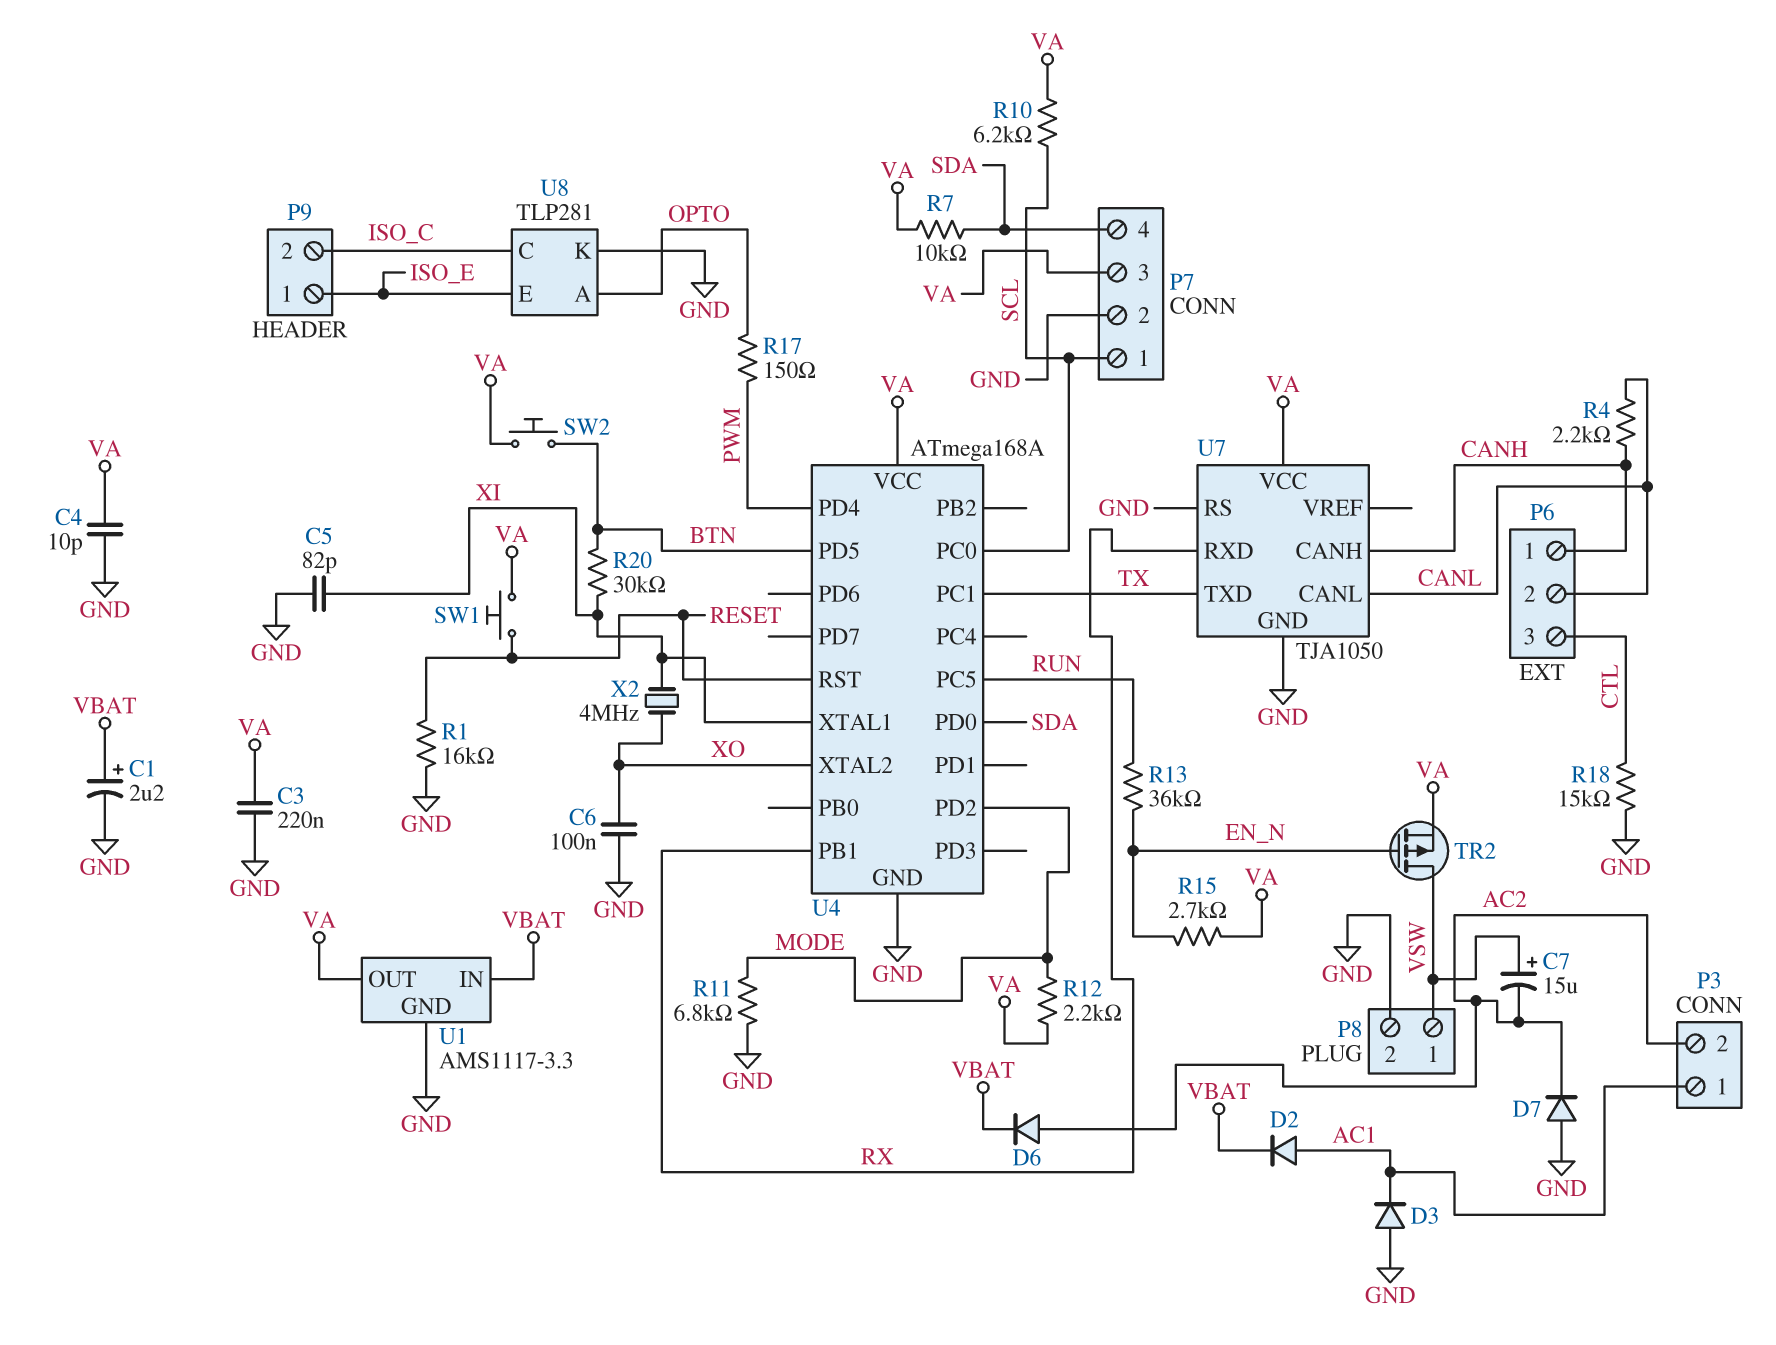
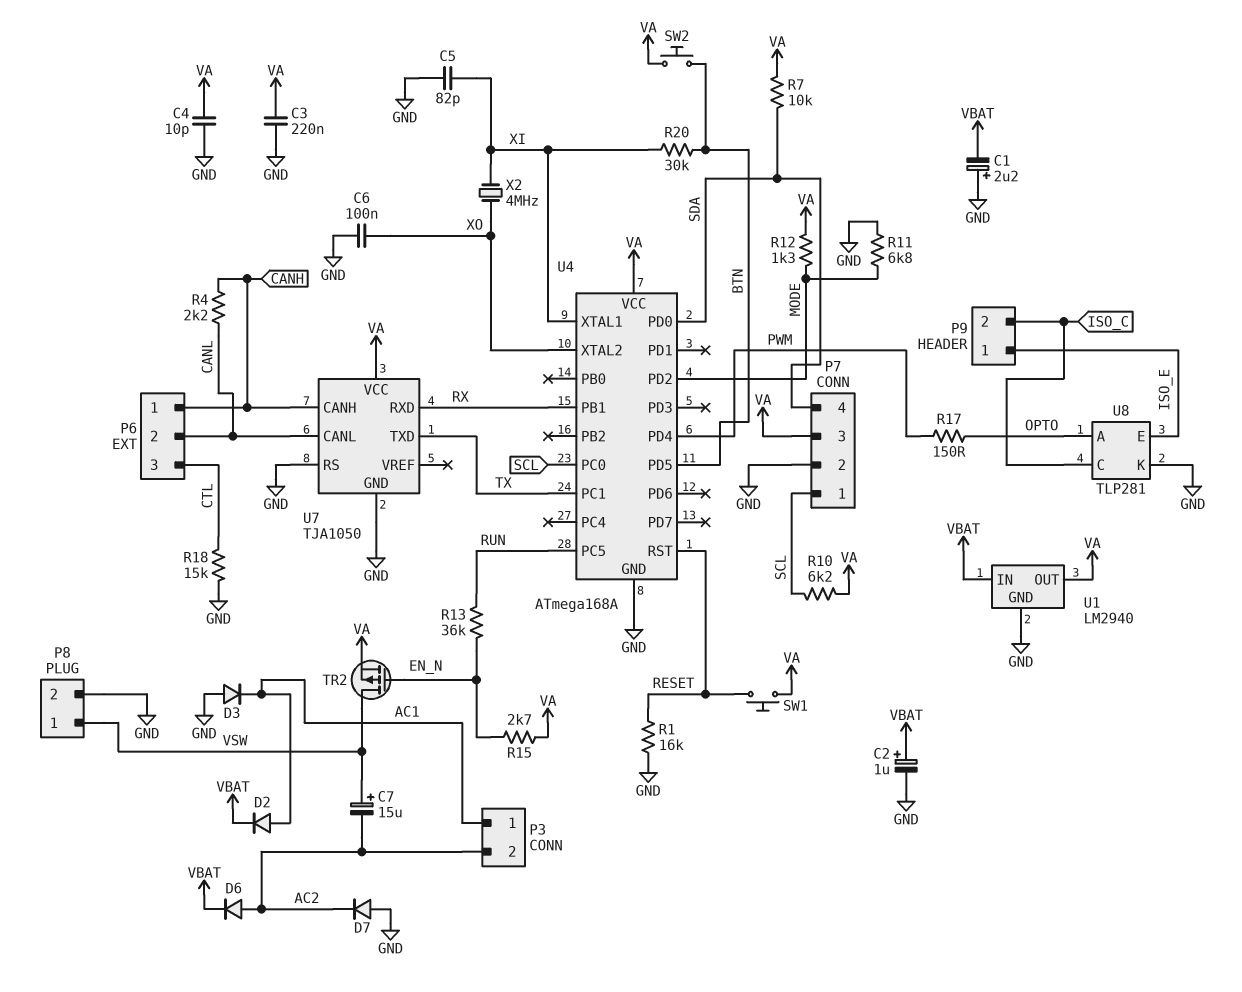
C1: 2.2uF (plus VBAT, minus GND) -> 2.2uF (plus GND, minus VBAT)
C2: none -> 1uF (plus VBAT, minus GND)
R12: 2.2k (MODE, VA) -> 1.3k (MODE, VA)
U1: AMS1117-3.3 -> LM2940

